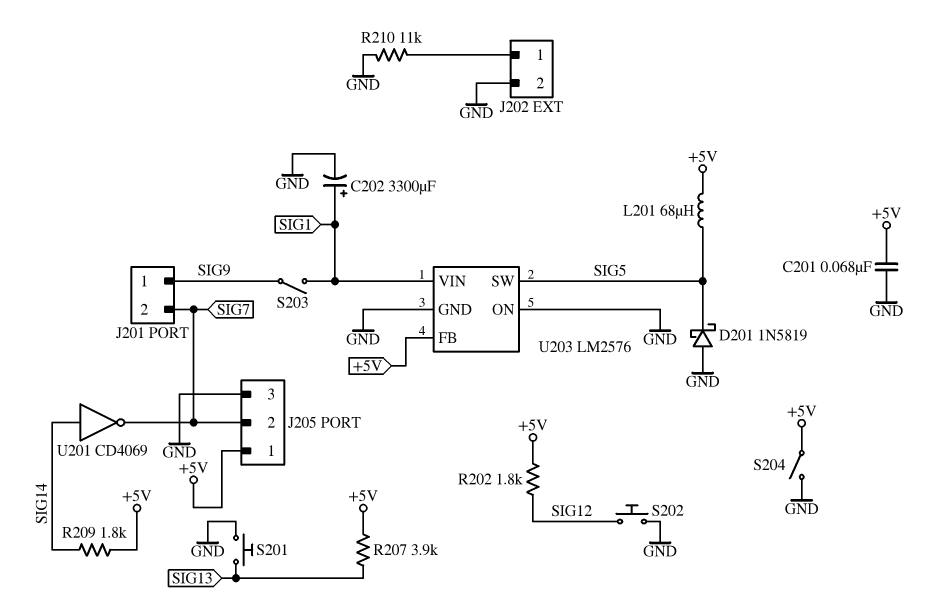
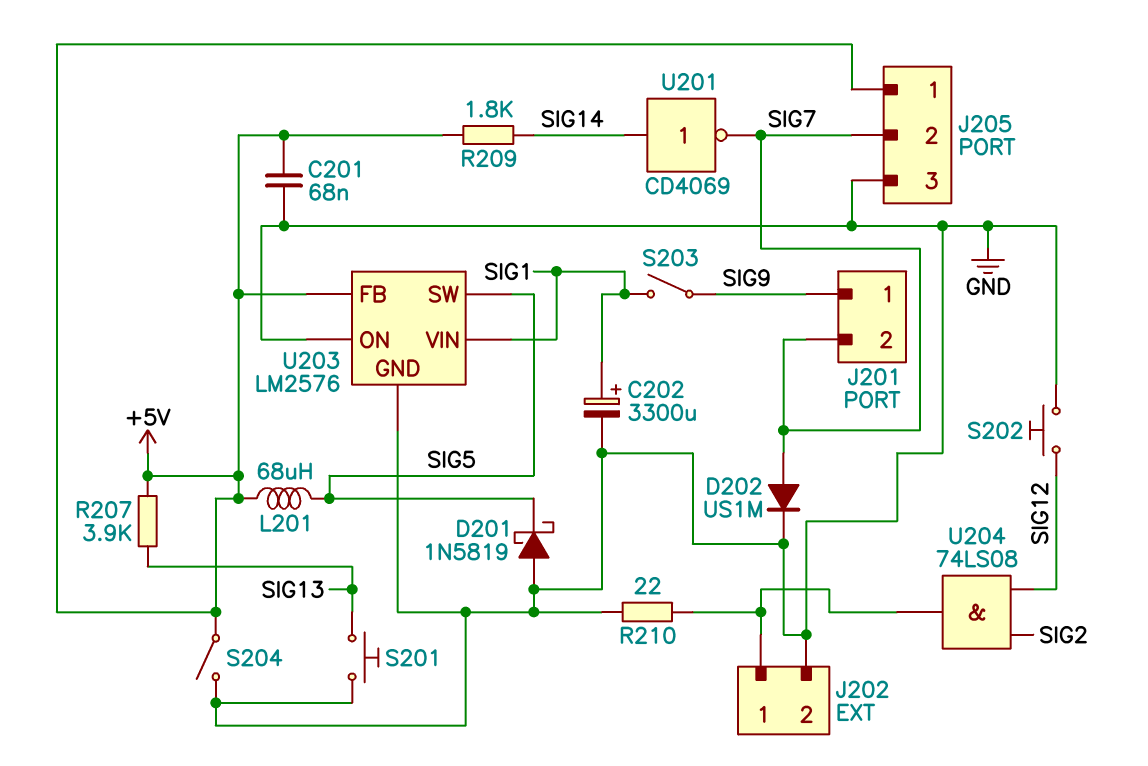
D202: none -> diode US1M (A SIG7, K GND)
R202: 1.8k (+5V, SIG12) -> none
R210: 11k (GND, J202/1) -> 22 (GND, J202/1)
U204: none -> AND 74LS08 (in SIG2, in SIG12, out J202/1)

